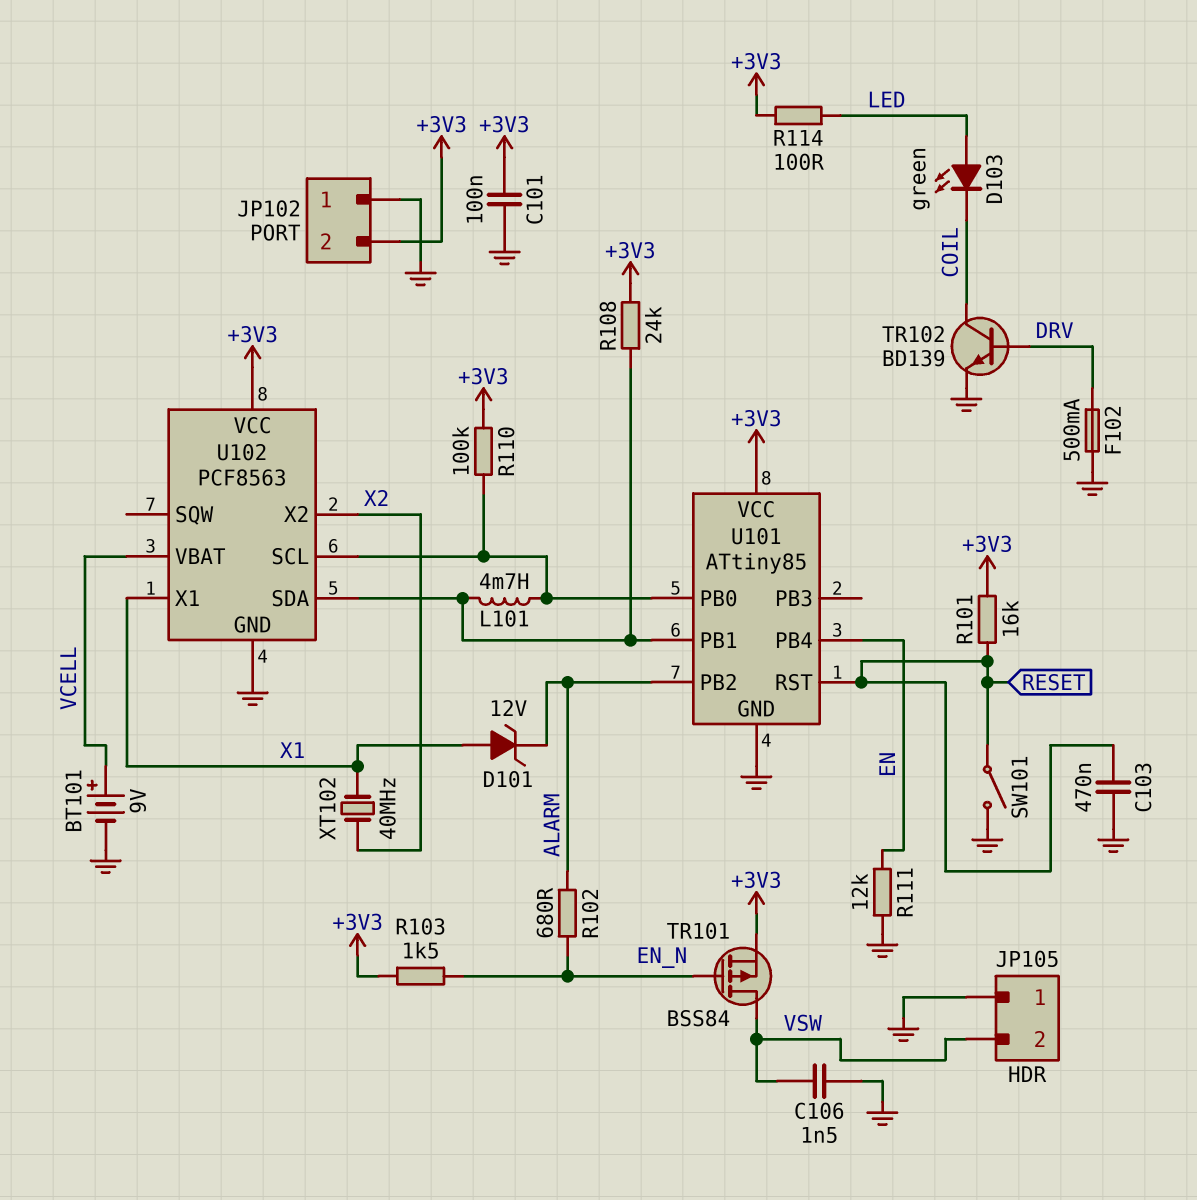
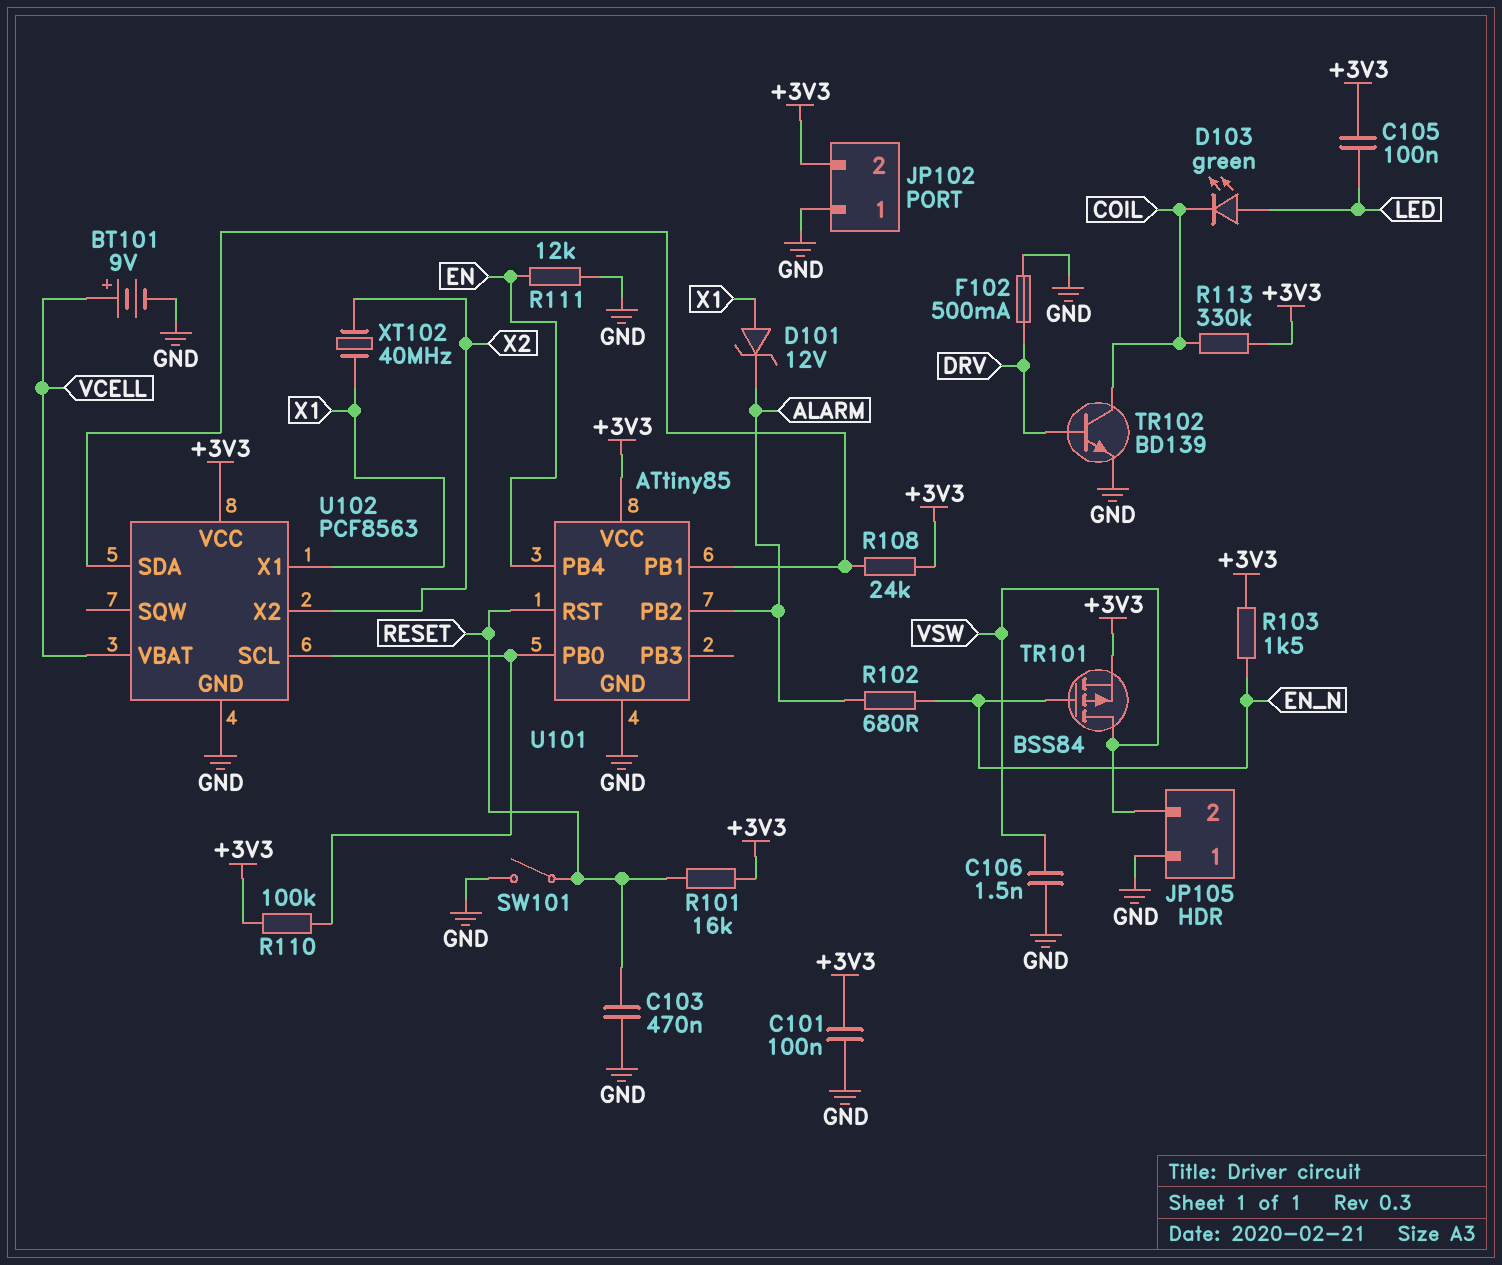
C105: none -> 100nF (+3V3, LED)
L101: 4.7mH (U101/PB0, U101/PB1) -> none
R113: none -> 330k (+3V3, COIL)
R114: 100 (+3V3, LED) -> none

